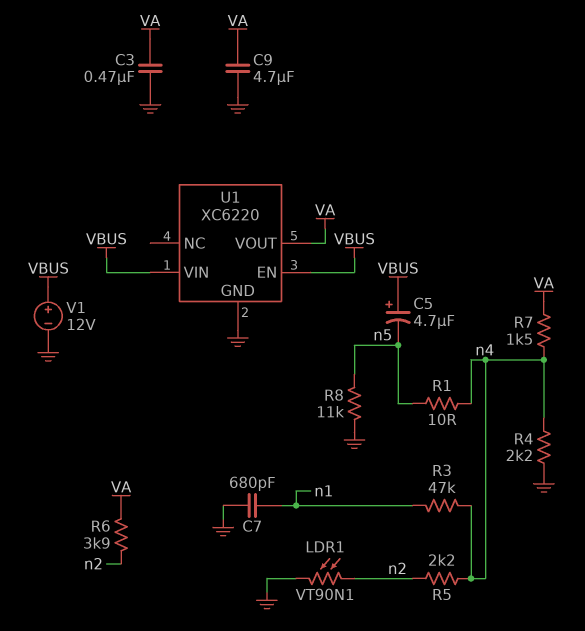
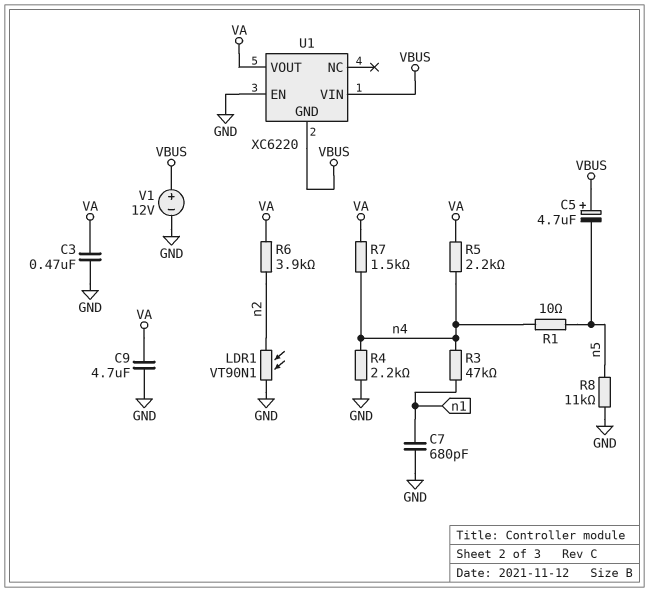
R5: 2.2k (n2, n4) -> 2.2k (VA, n4)
U1 pin EN: VBUS -> GND
U1 pin GND: GND -> VBUS

